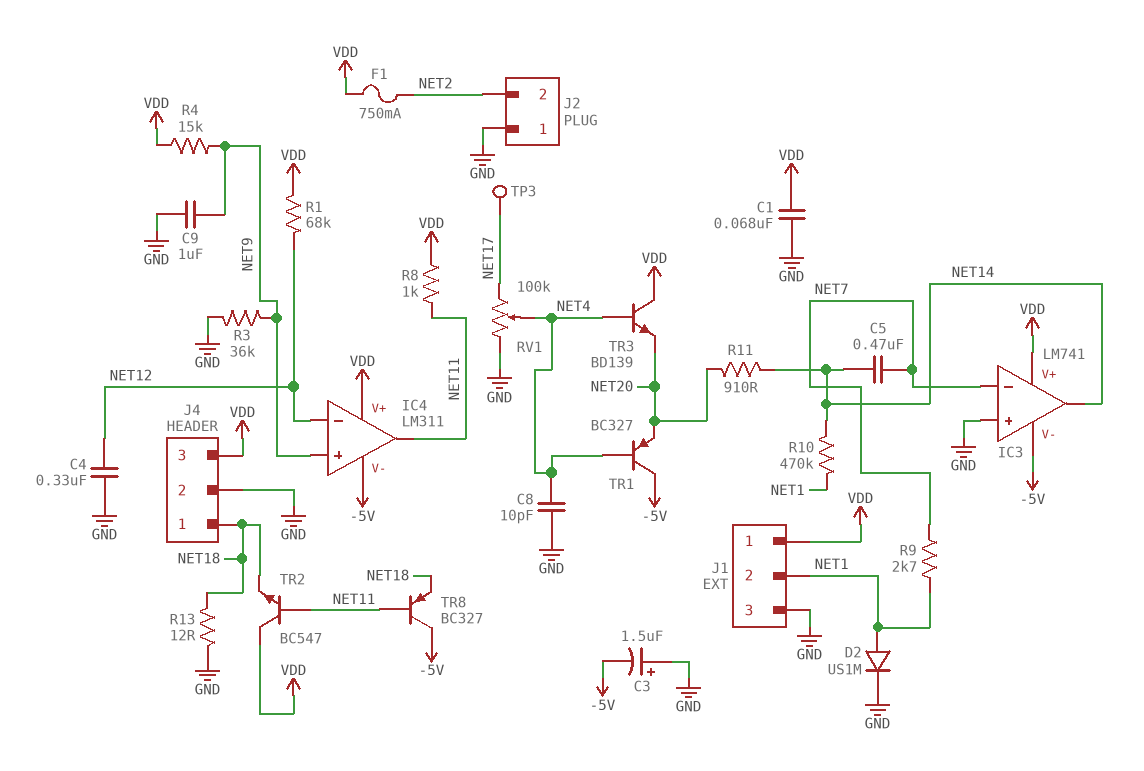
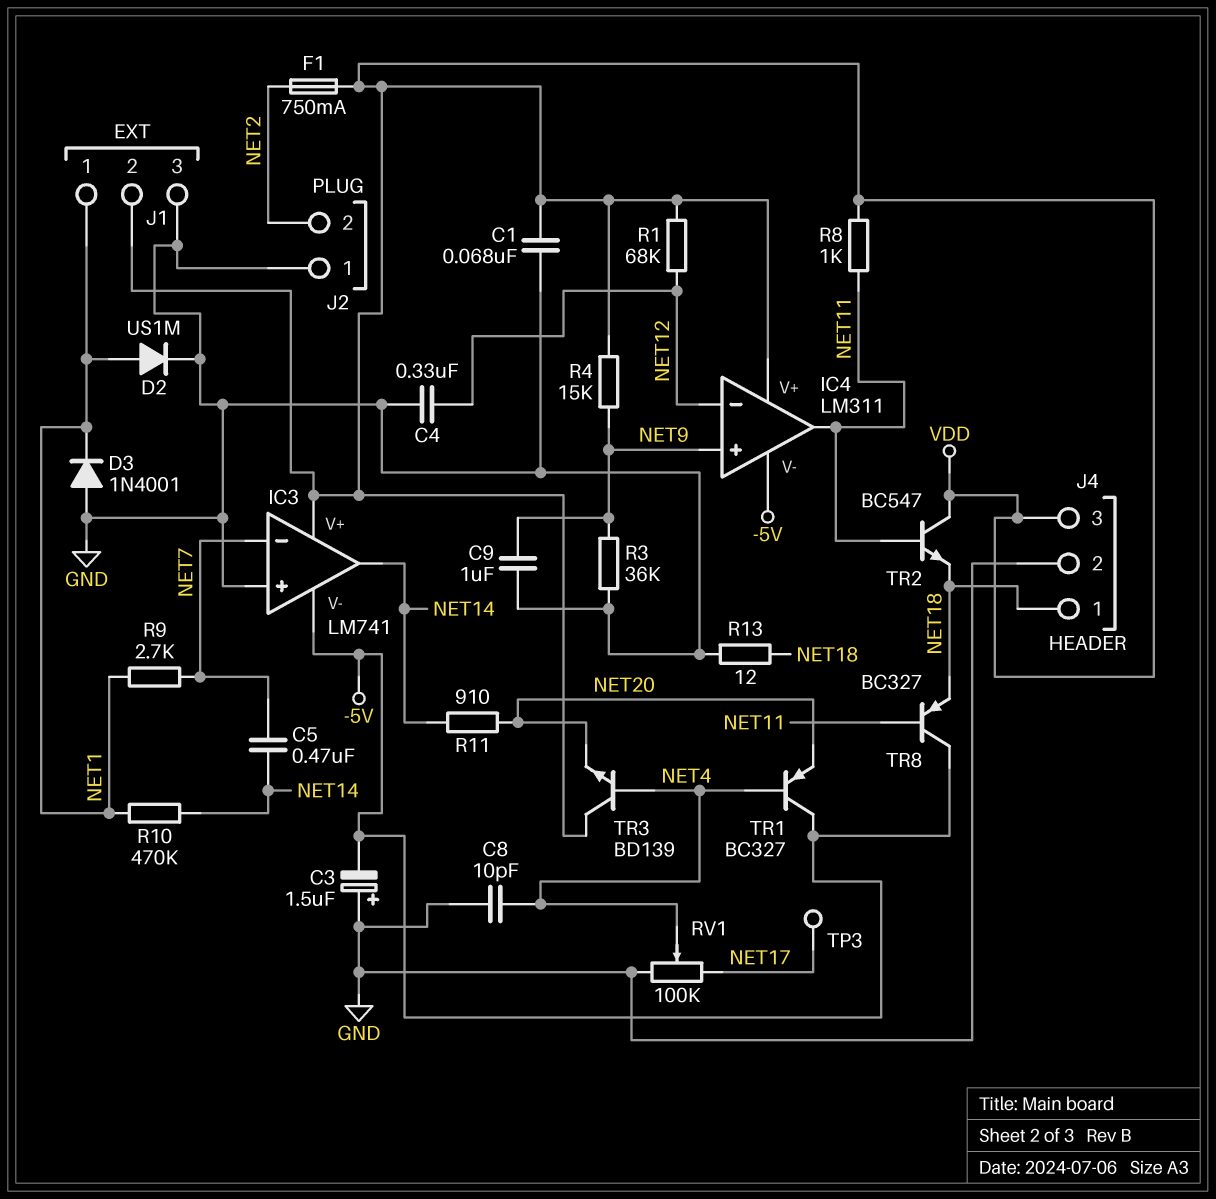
D3: none -> diode 1N4001 (A GND, K NET1)
J1 pin 1: VDD -> NET1
J1 pin 2: NET1 -> VDD

